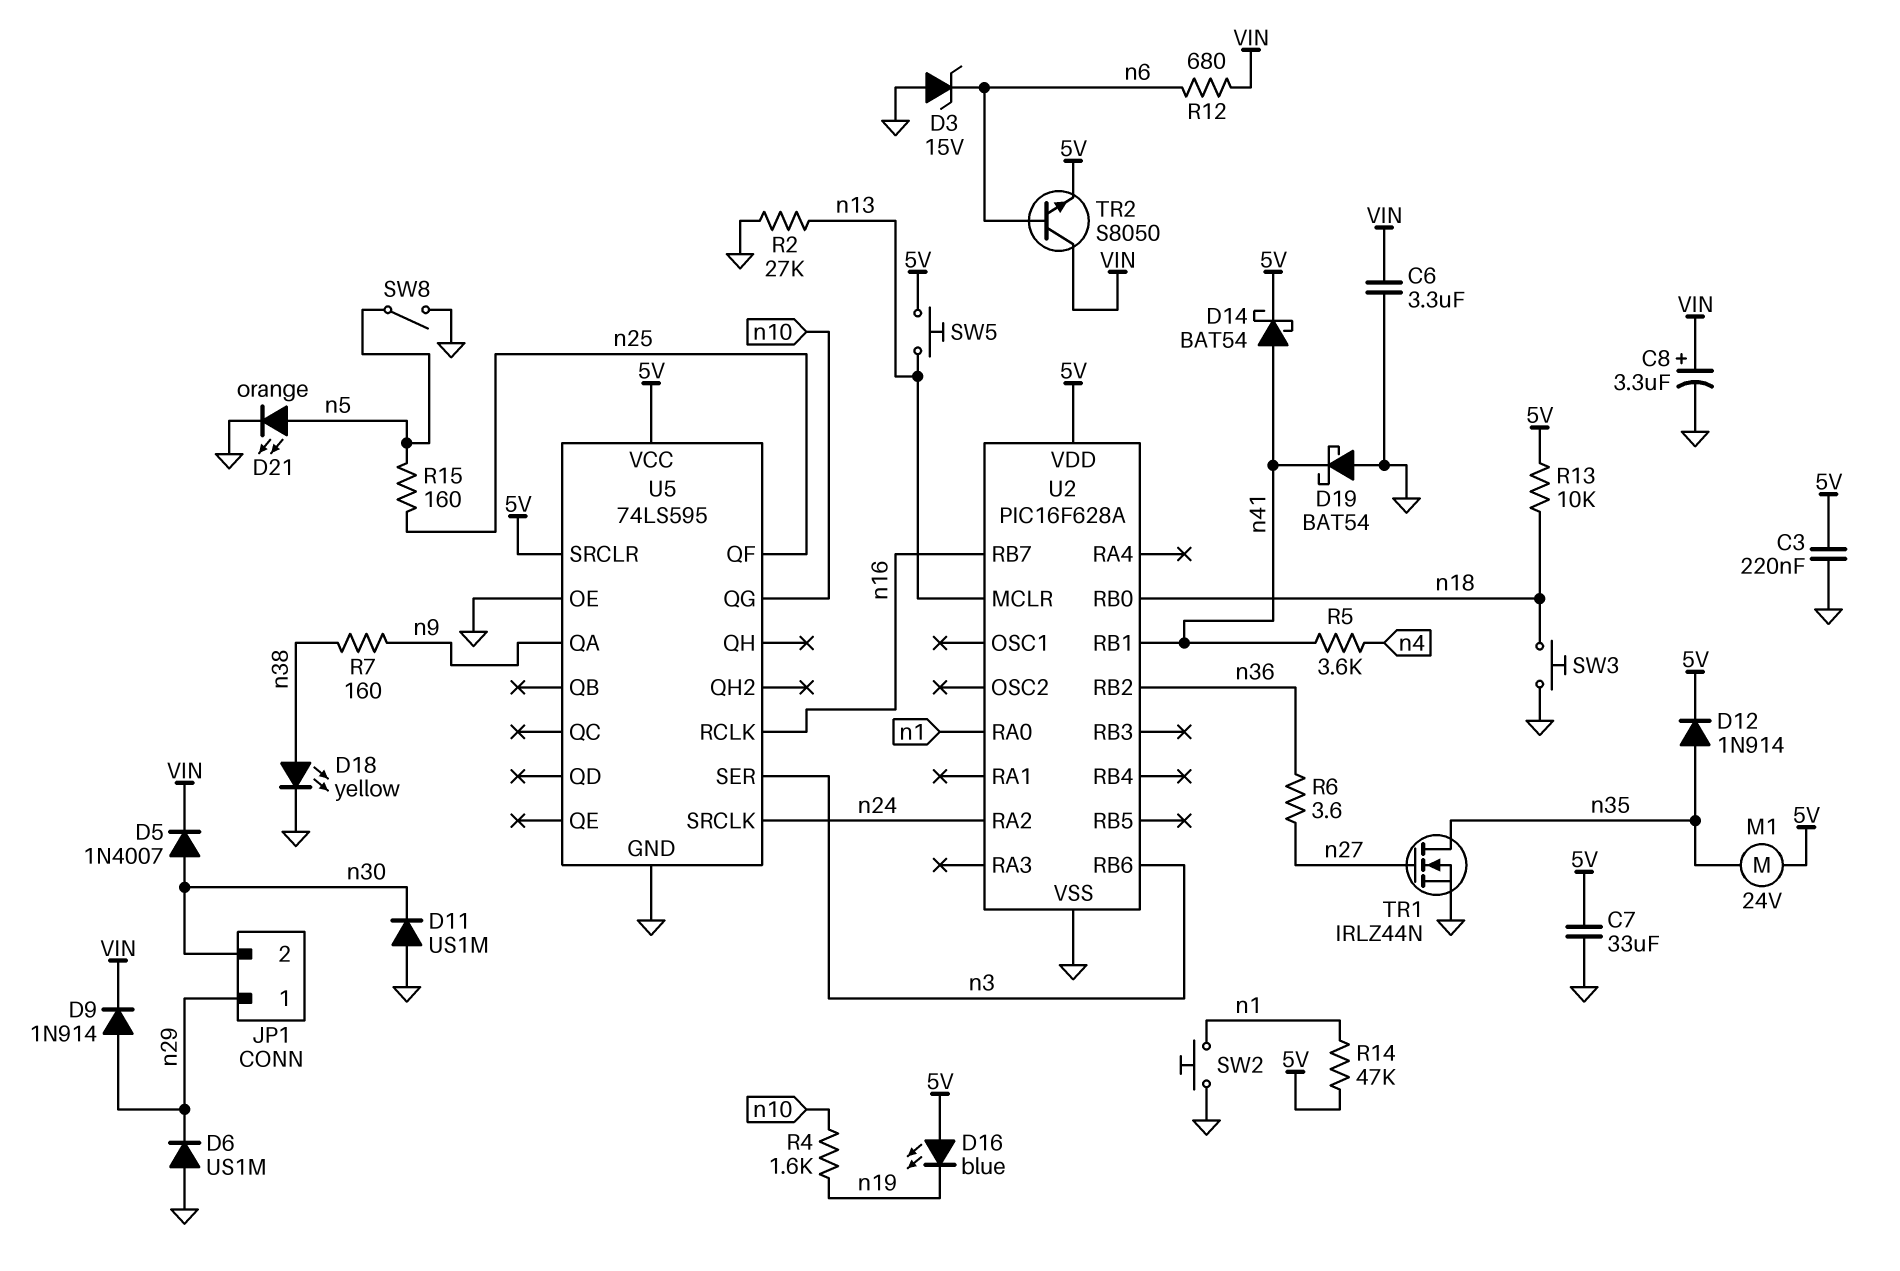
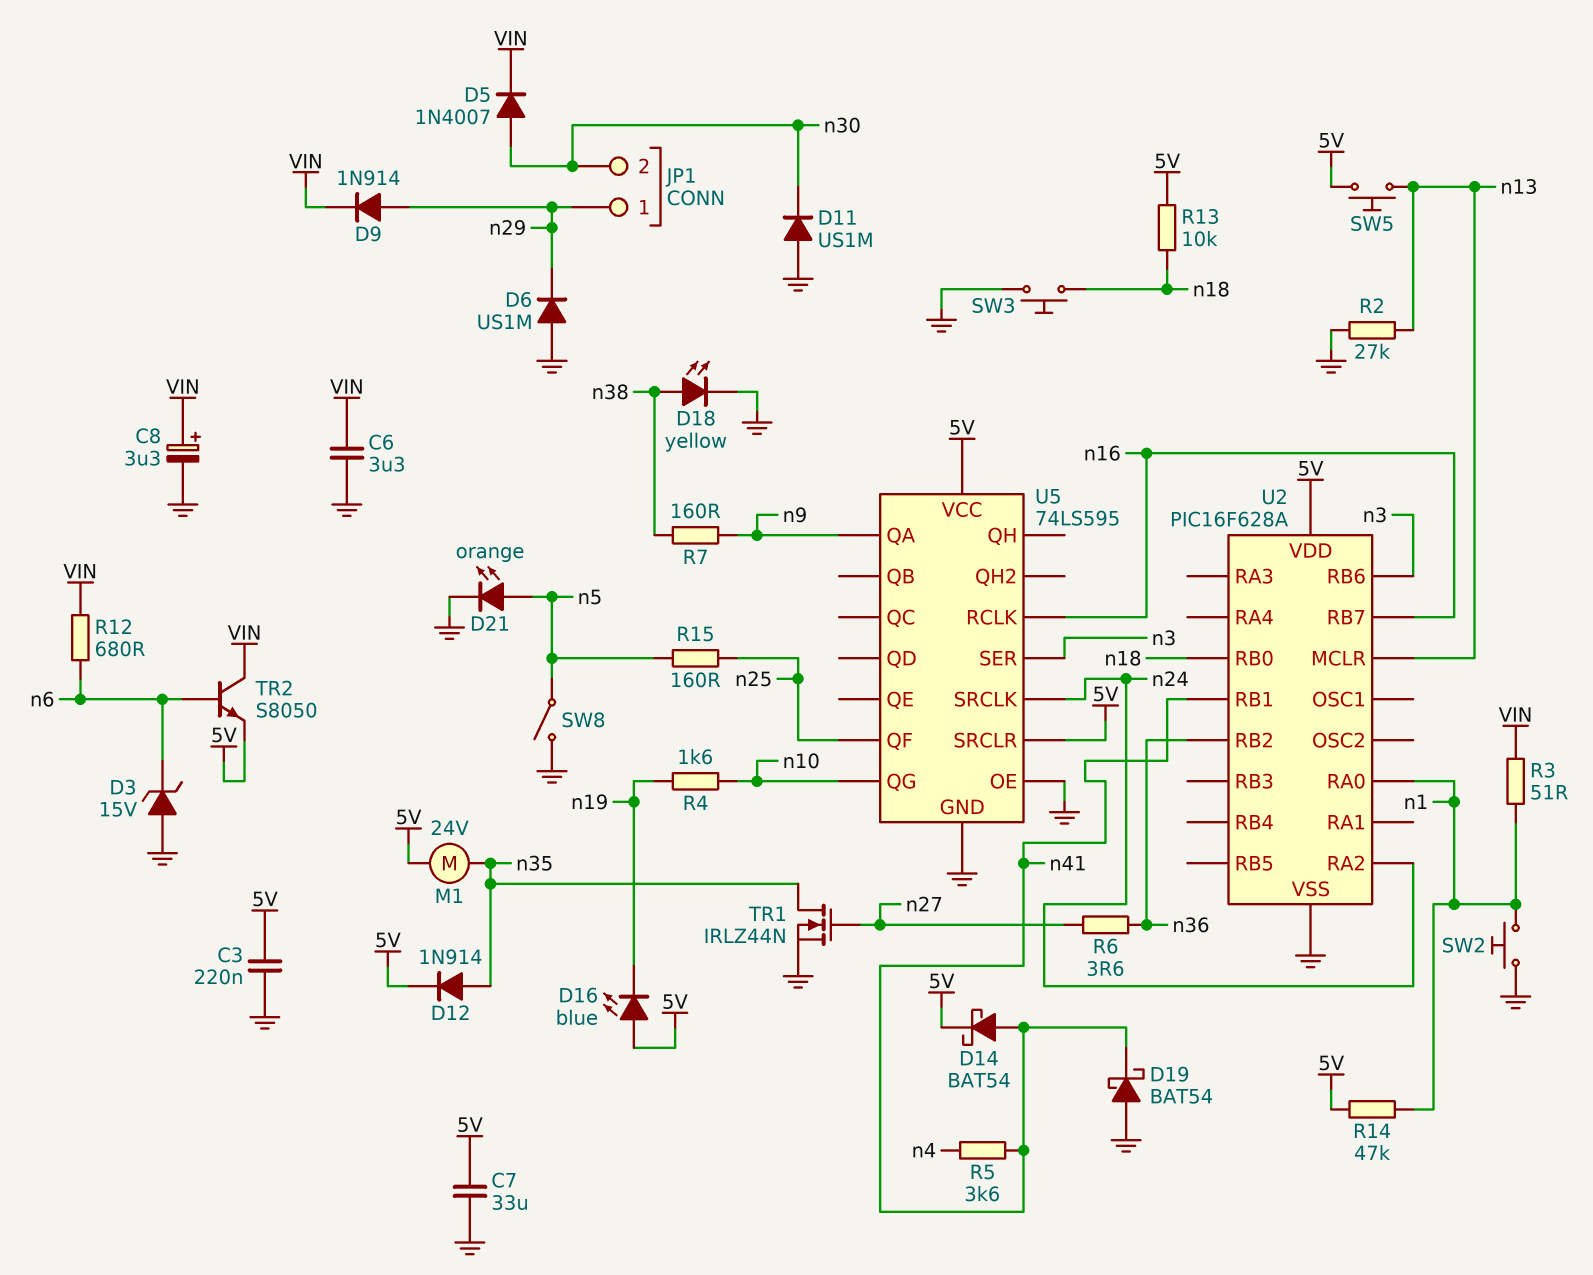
R3: none -> 51 (VIN, n1)

